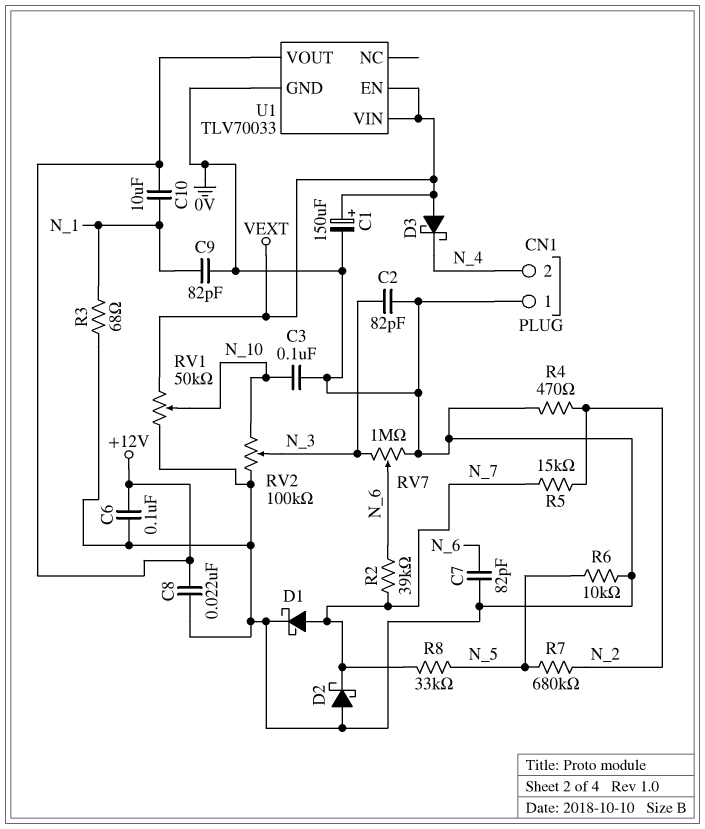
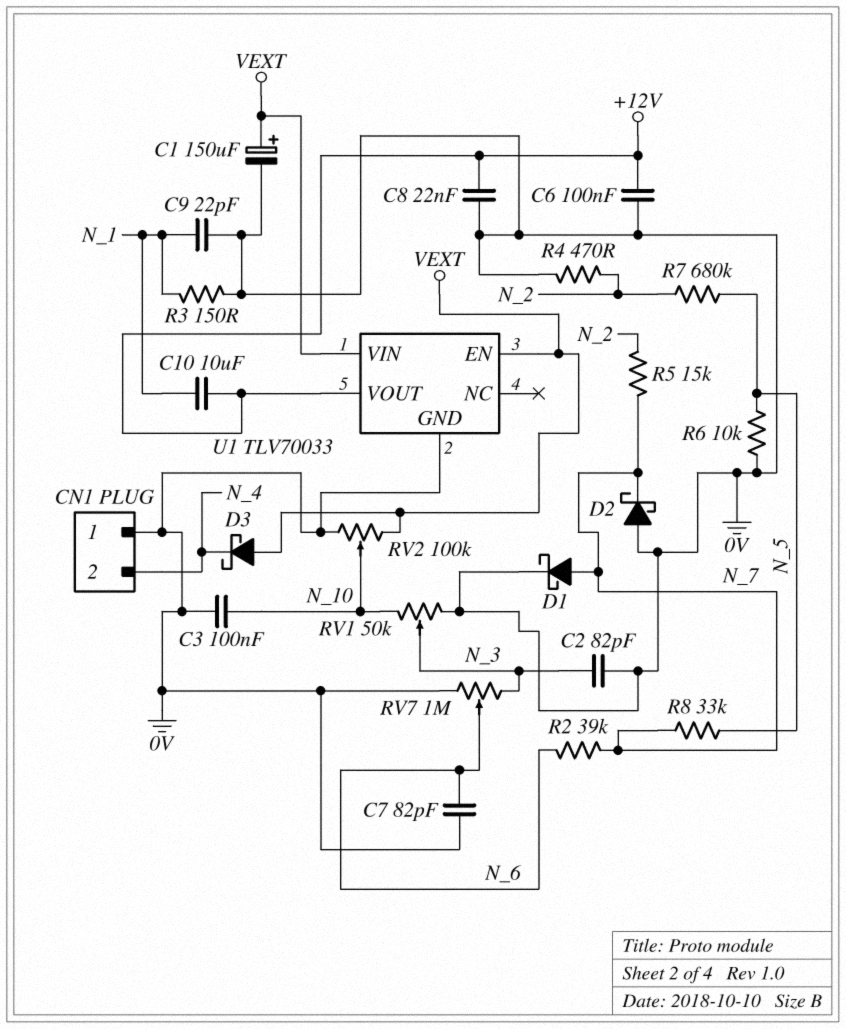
C9: 82pF (0V, N_1) -> 22pF (0V, N_1)
R3: 68 (0V, N_1) -> 150 (0V, N_1)
RV1: 50k (0V, VEXT, wiper N_10) -> 50k (0V, N_10, wiper N_3)
RV2: 100k (0V, N_10, wiper N_3) -> 100k (0V, VEXT, wiper N_10)

